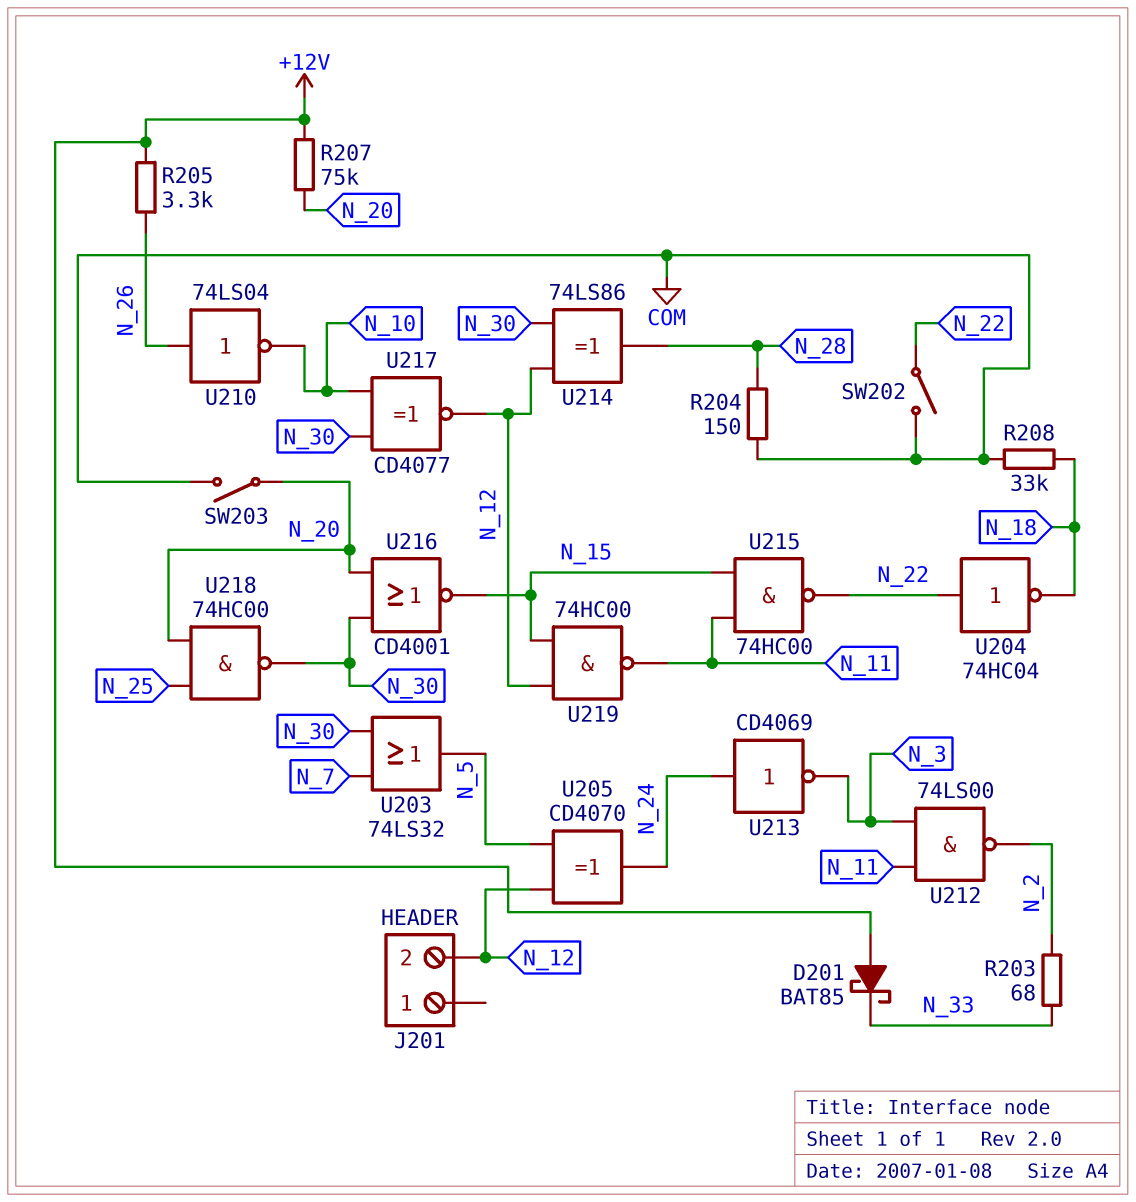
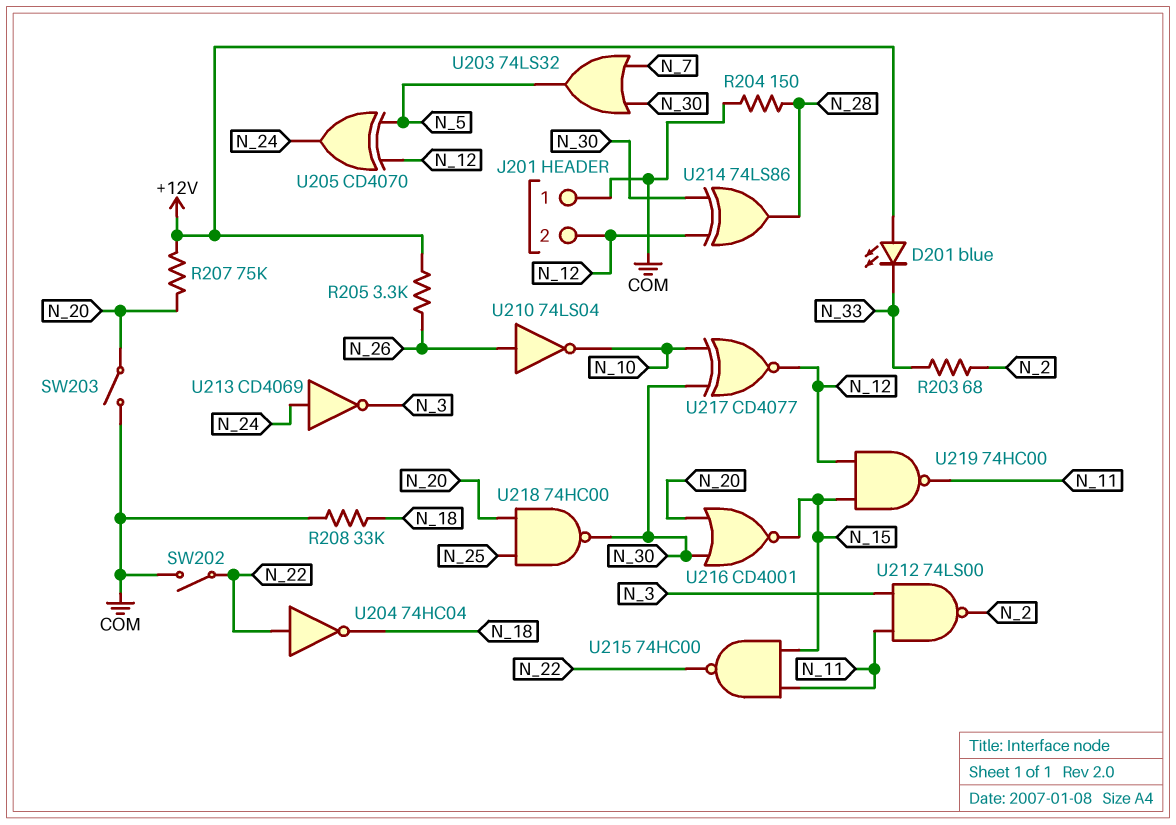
D201: schottky BAT85 (A +12V, K N_33) -> LED blue (A +12V, K N_33)
J201 pin 1: none -> COM

